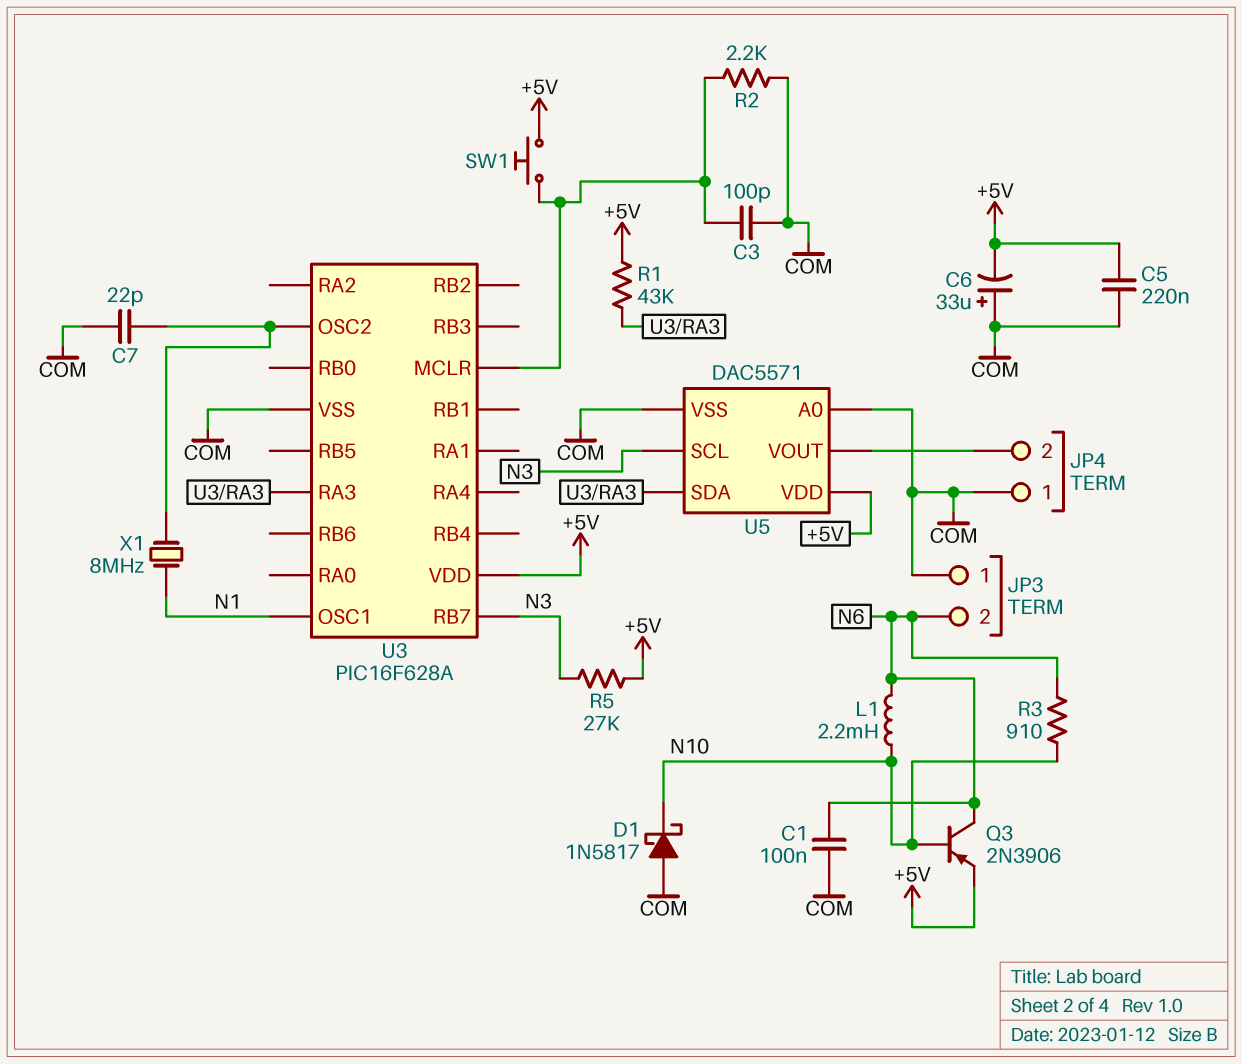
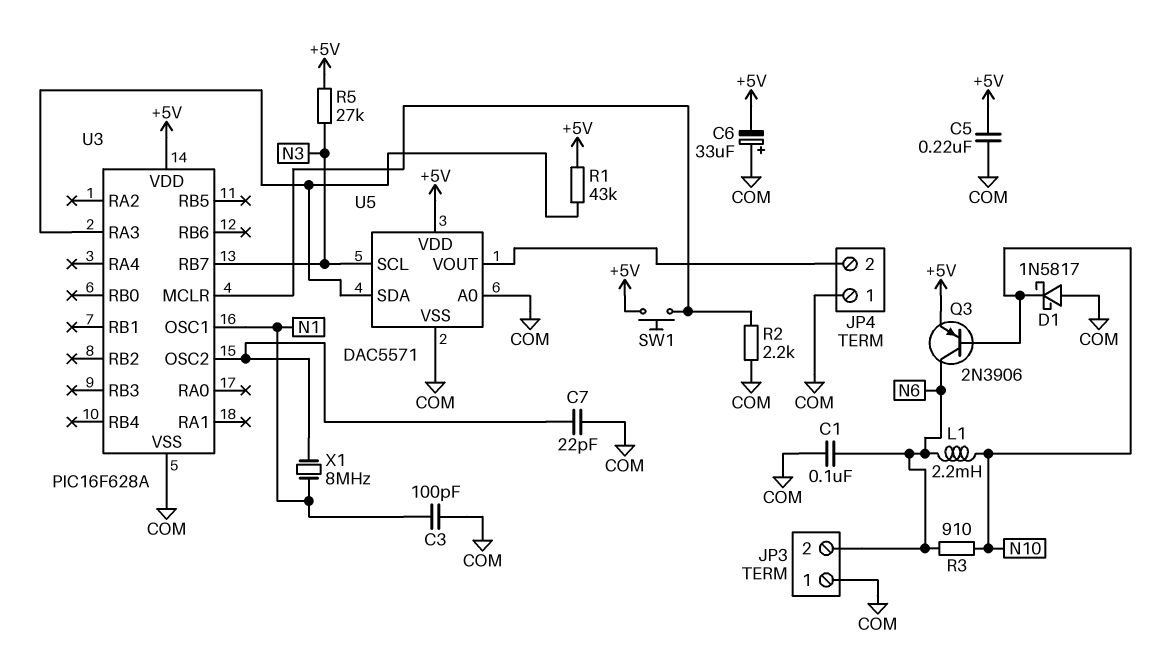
C3: 100pF (COM, U3/MCLR) -> 100pF (COM, N1)

